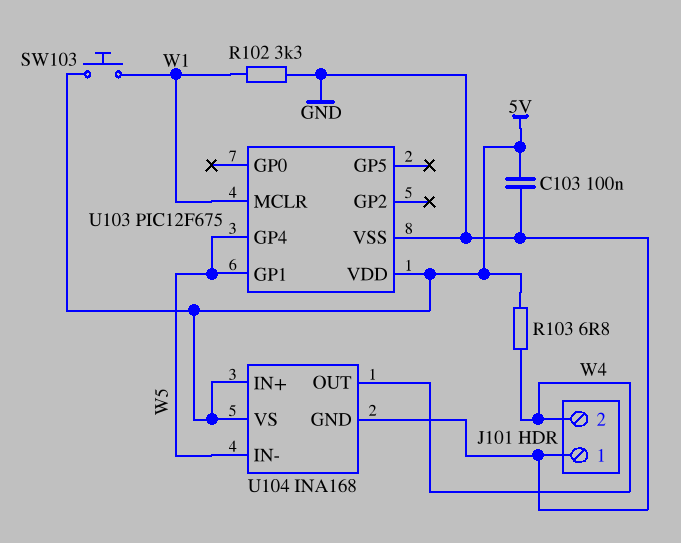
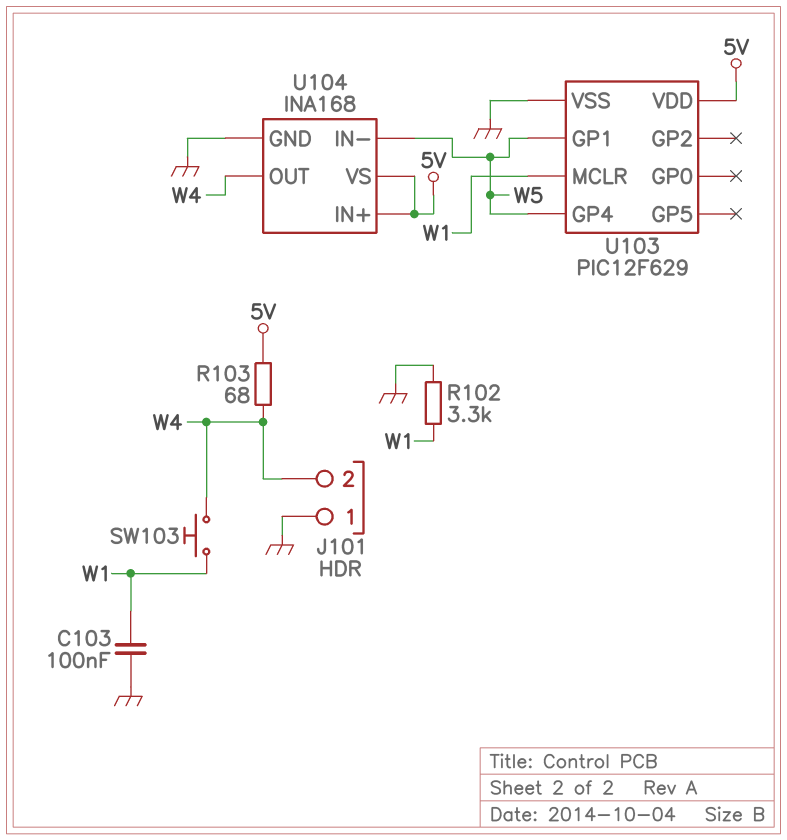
C103: 100nF (5V, GND) -> 100nF (GND, W1)
R103: 6.8 (5V, W4) -> 68 (5V, W4)
SW103: button (5V, W1) -> button (W1, W4)
U103: PIC12F675 -> PIC12F629

